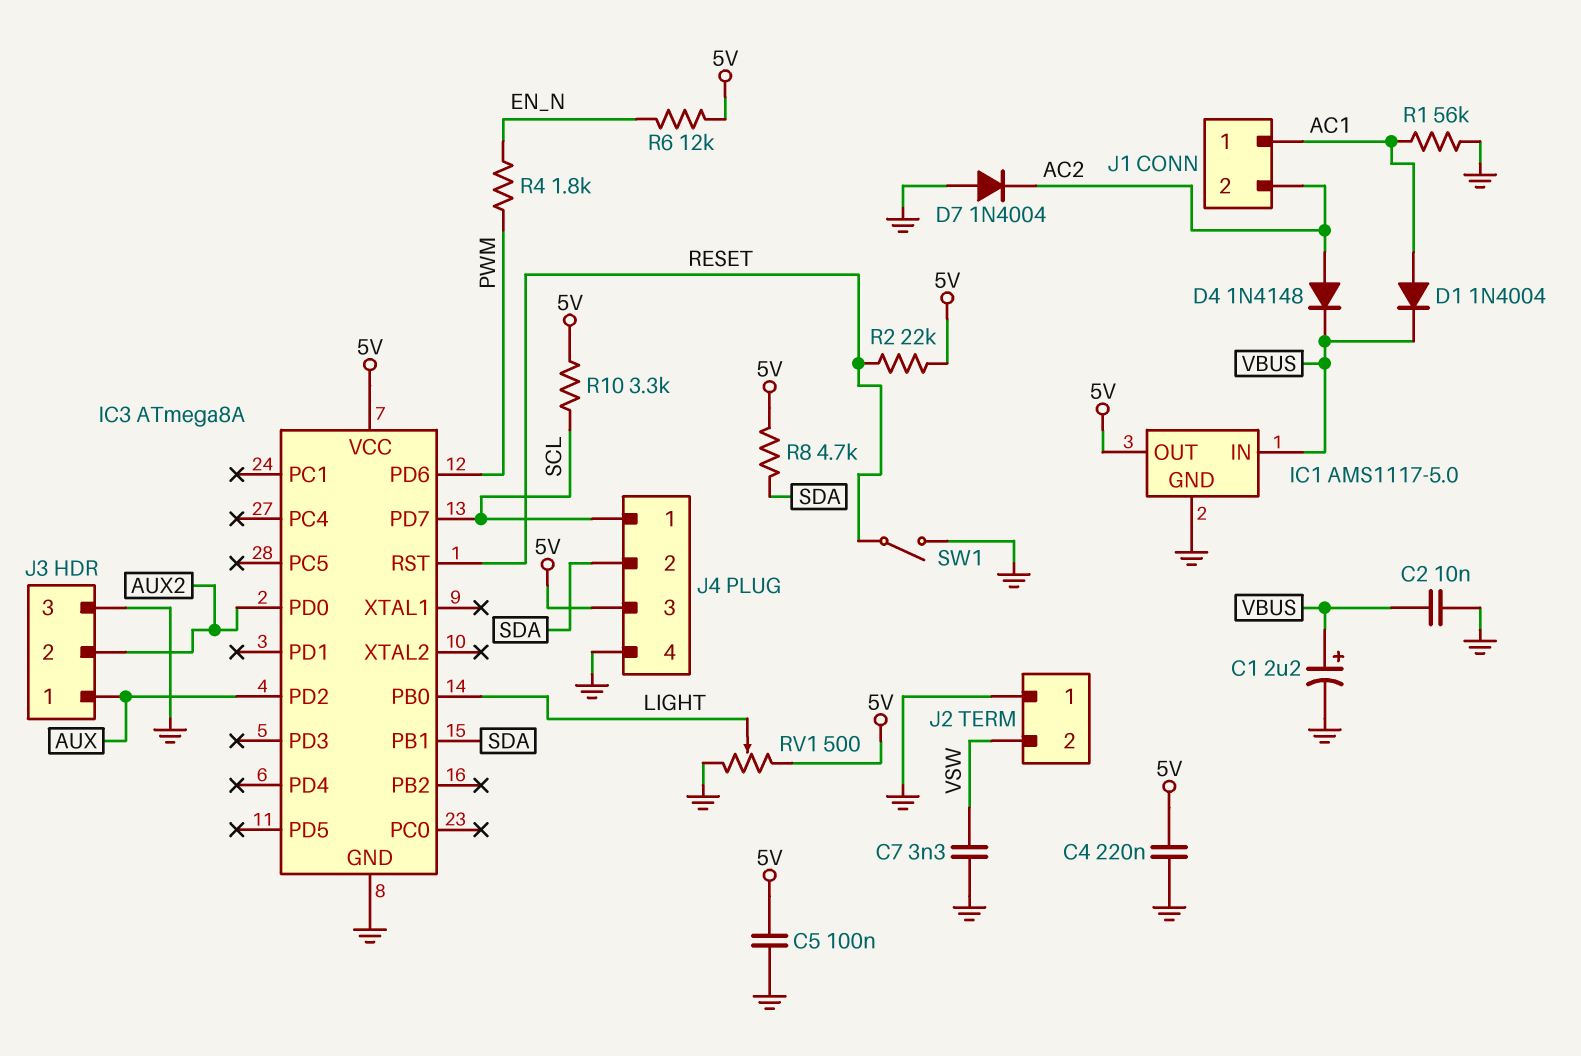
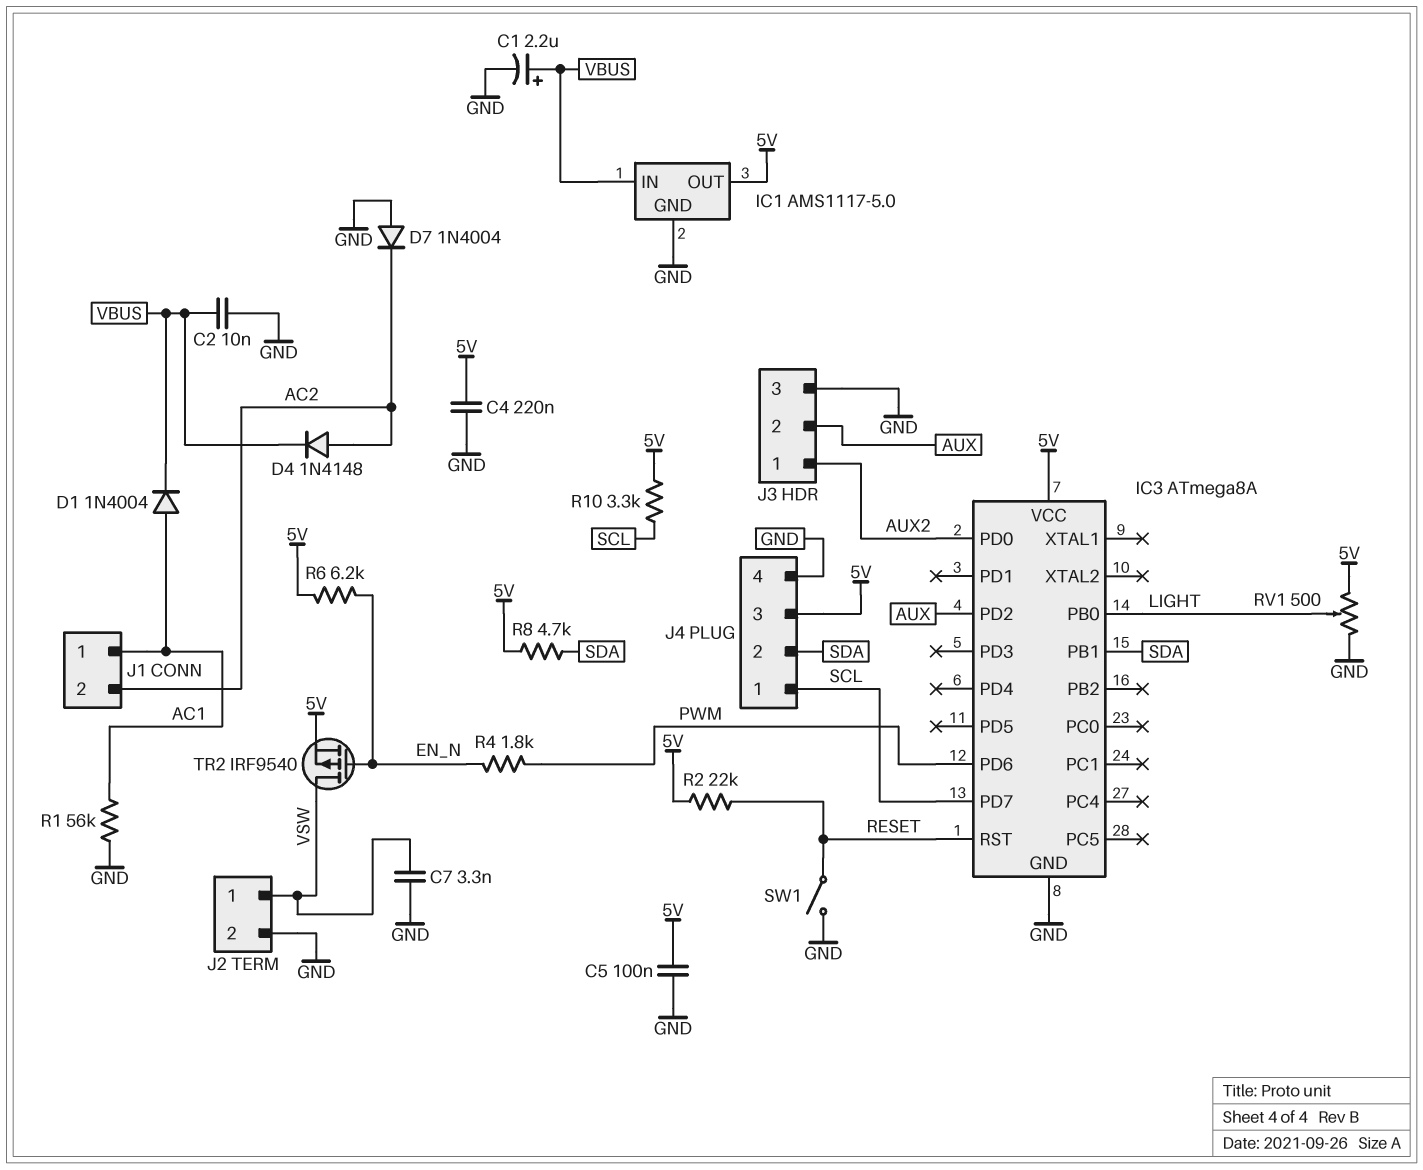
J2 pin 1: GND -> VSW
J2 pin 2: VSW -> GND
J3 pin 1: AUX -> AUX2
J3 pin 2: AUX2 -> AUX
R6: 12k (5V, EN_N) -> 6.2k (5V, EN_N)
TR2: none -> PMOS IRF9540 (G EN_N, D VSW, S 5V)

